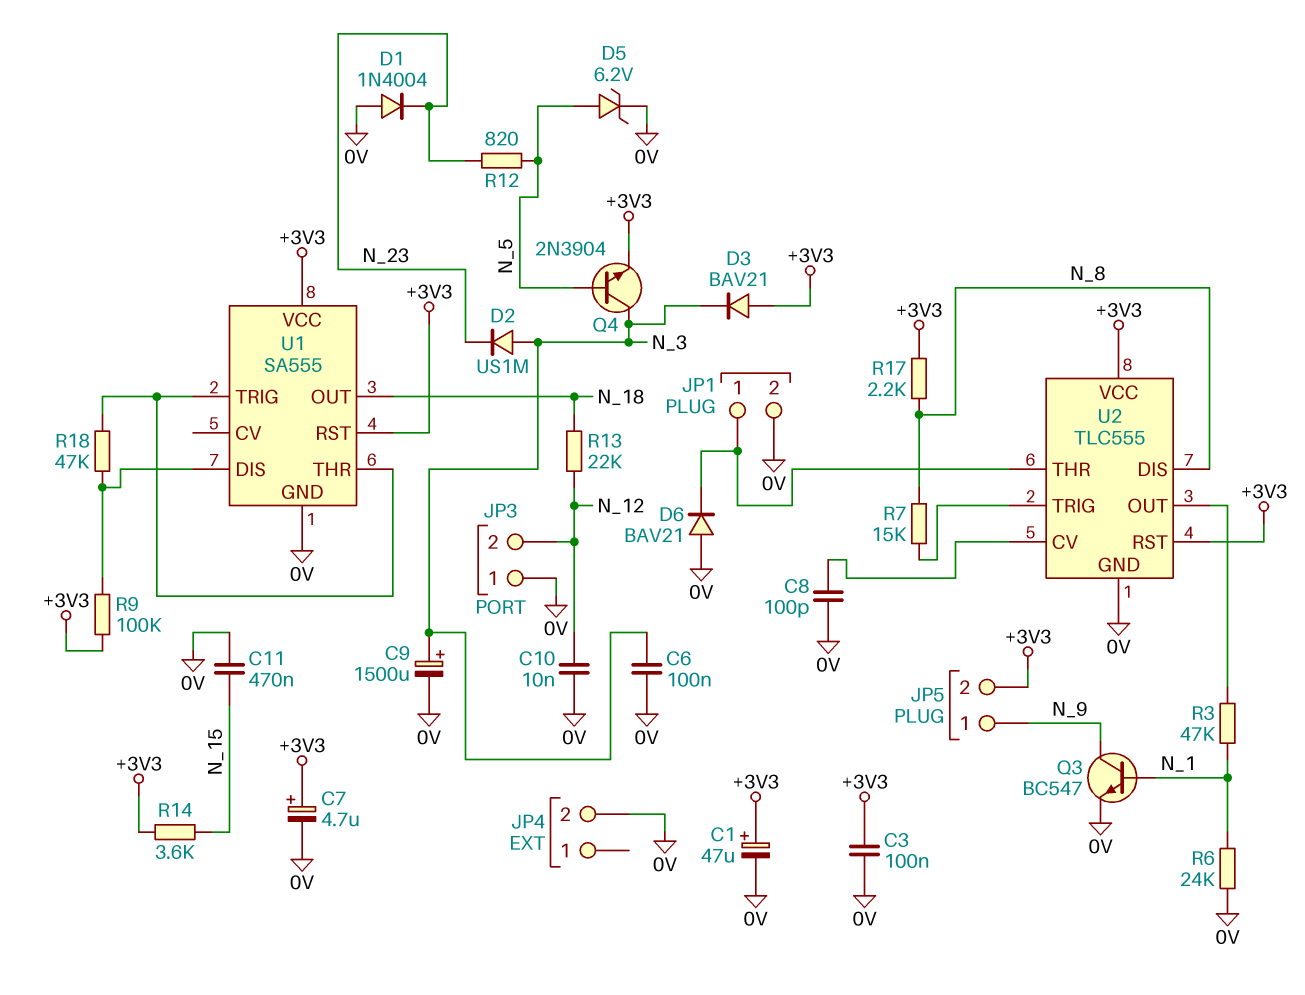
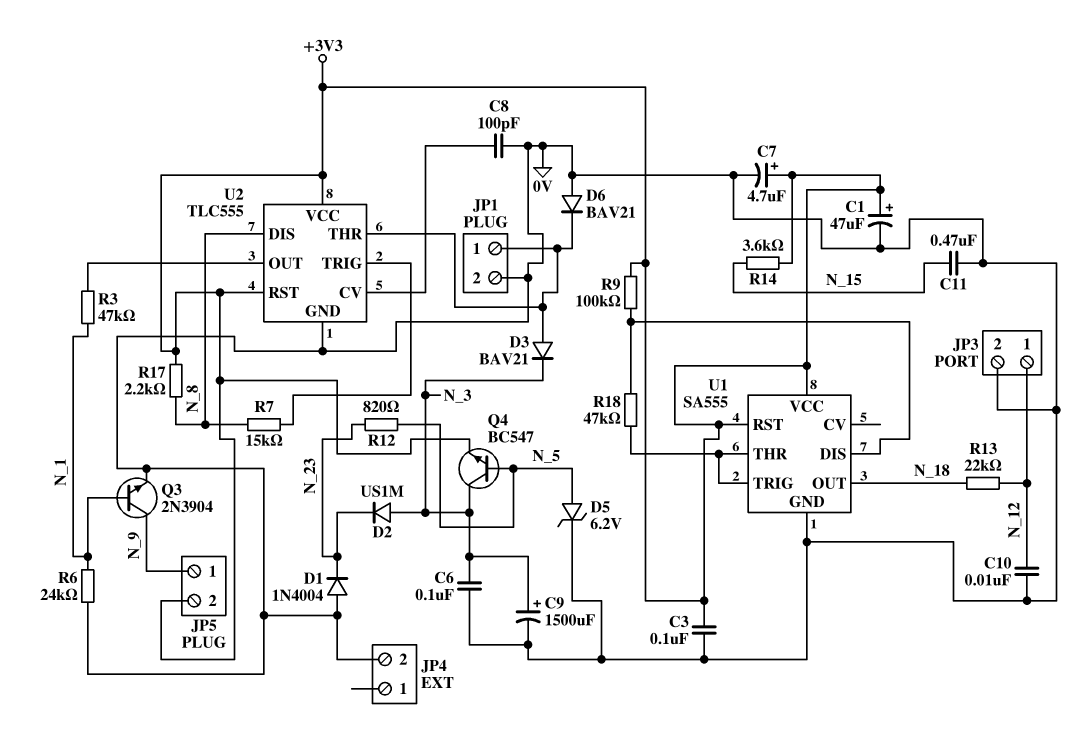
D3: diode BAV21 (A +3V3, K N_3) -> diode BAV21 (A JP1/1, K N_3)
JP3 pin 1: 0V -> N_12
JP3 pin 2: N_12 -> 0V
Q3: NPN BC547 (B N_1, C N_9, E 0V) -> NPN 2N3904 (B N_1, C N_9, E 0V)
Q4: NPN 2N3904 (B N_5, C N_3, E +3V3) -> NPN BC547 (B N_5, C N_3, E +3V3)

